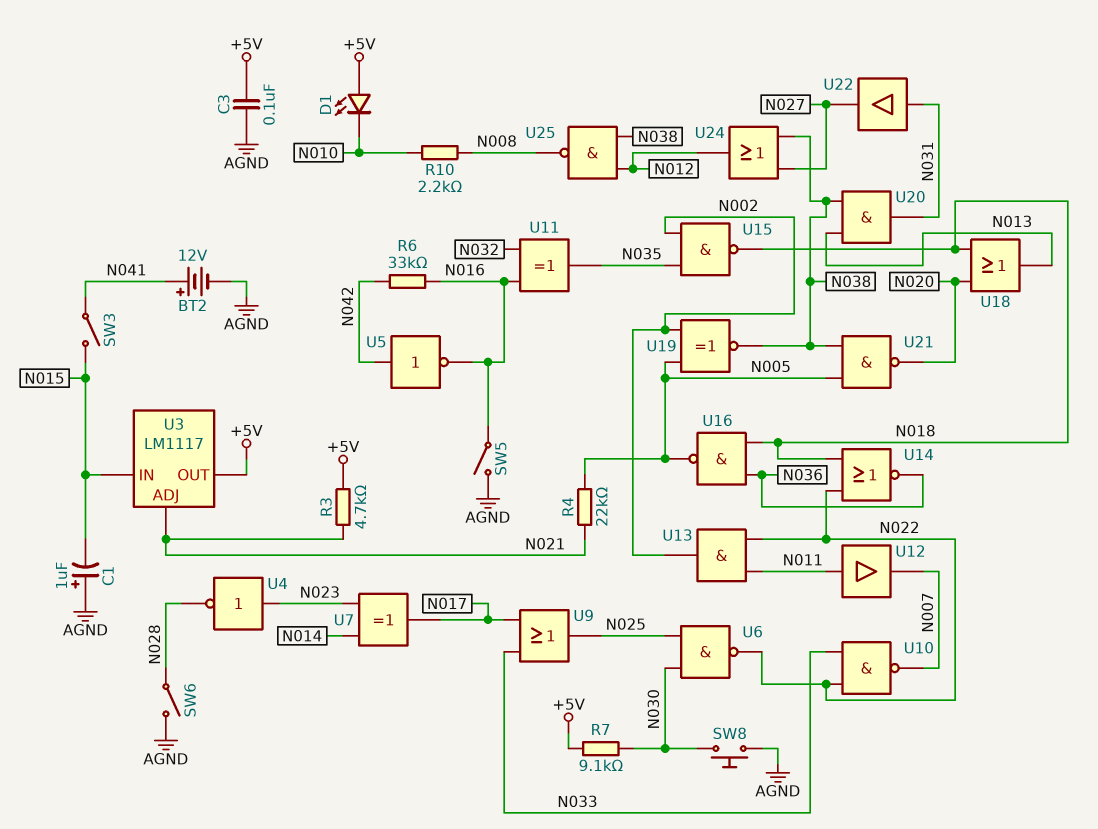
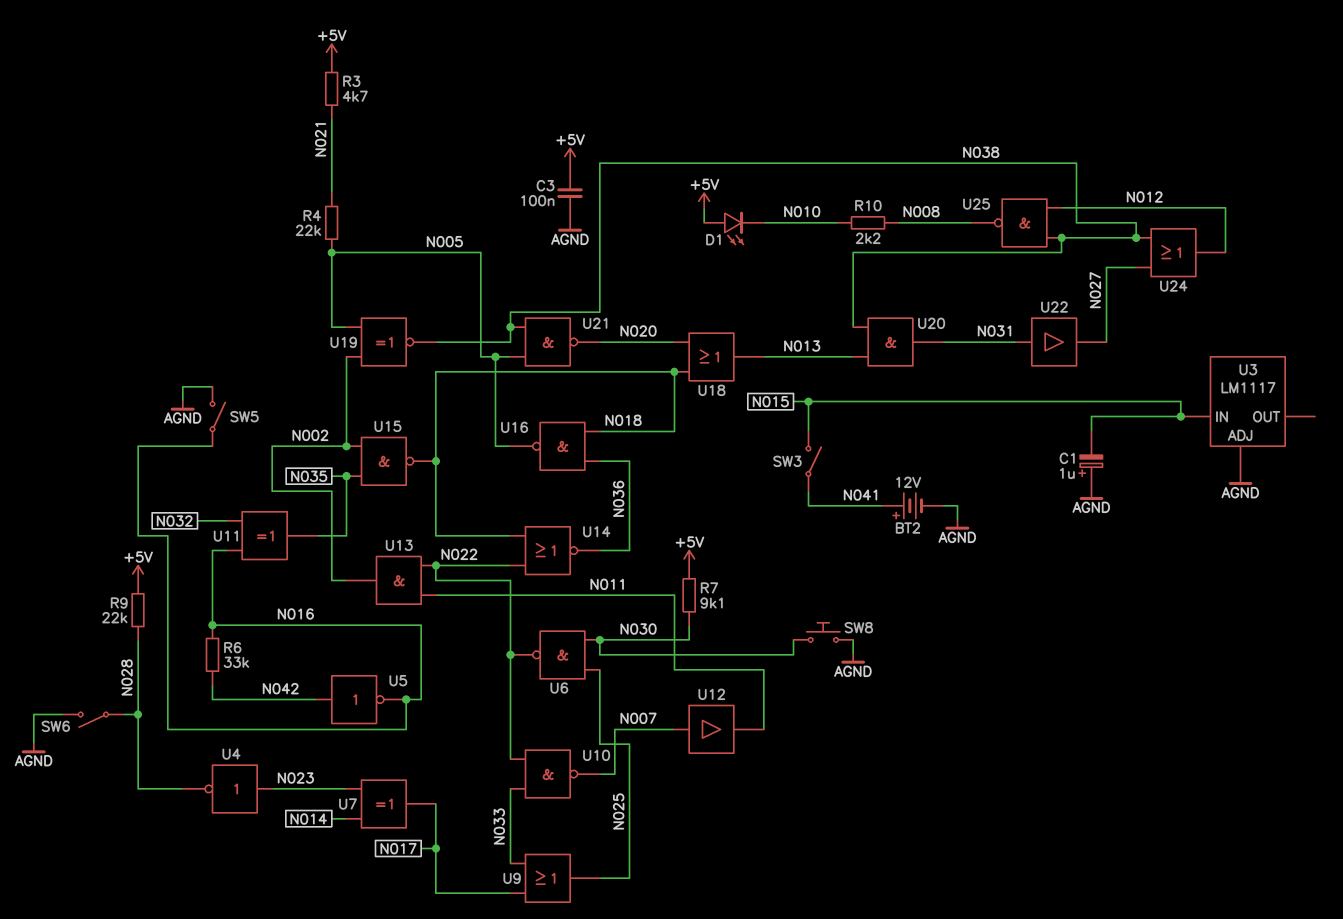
R9: none -> 22k (+5V, N028)
U3 pin ADJ: N021 -> AGND
U3 pin OUT: +5V -> none
U12: buffer (in N011, out N007) -> buffer (in N007, out N011)

